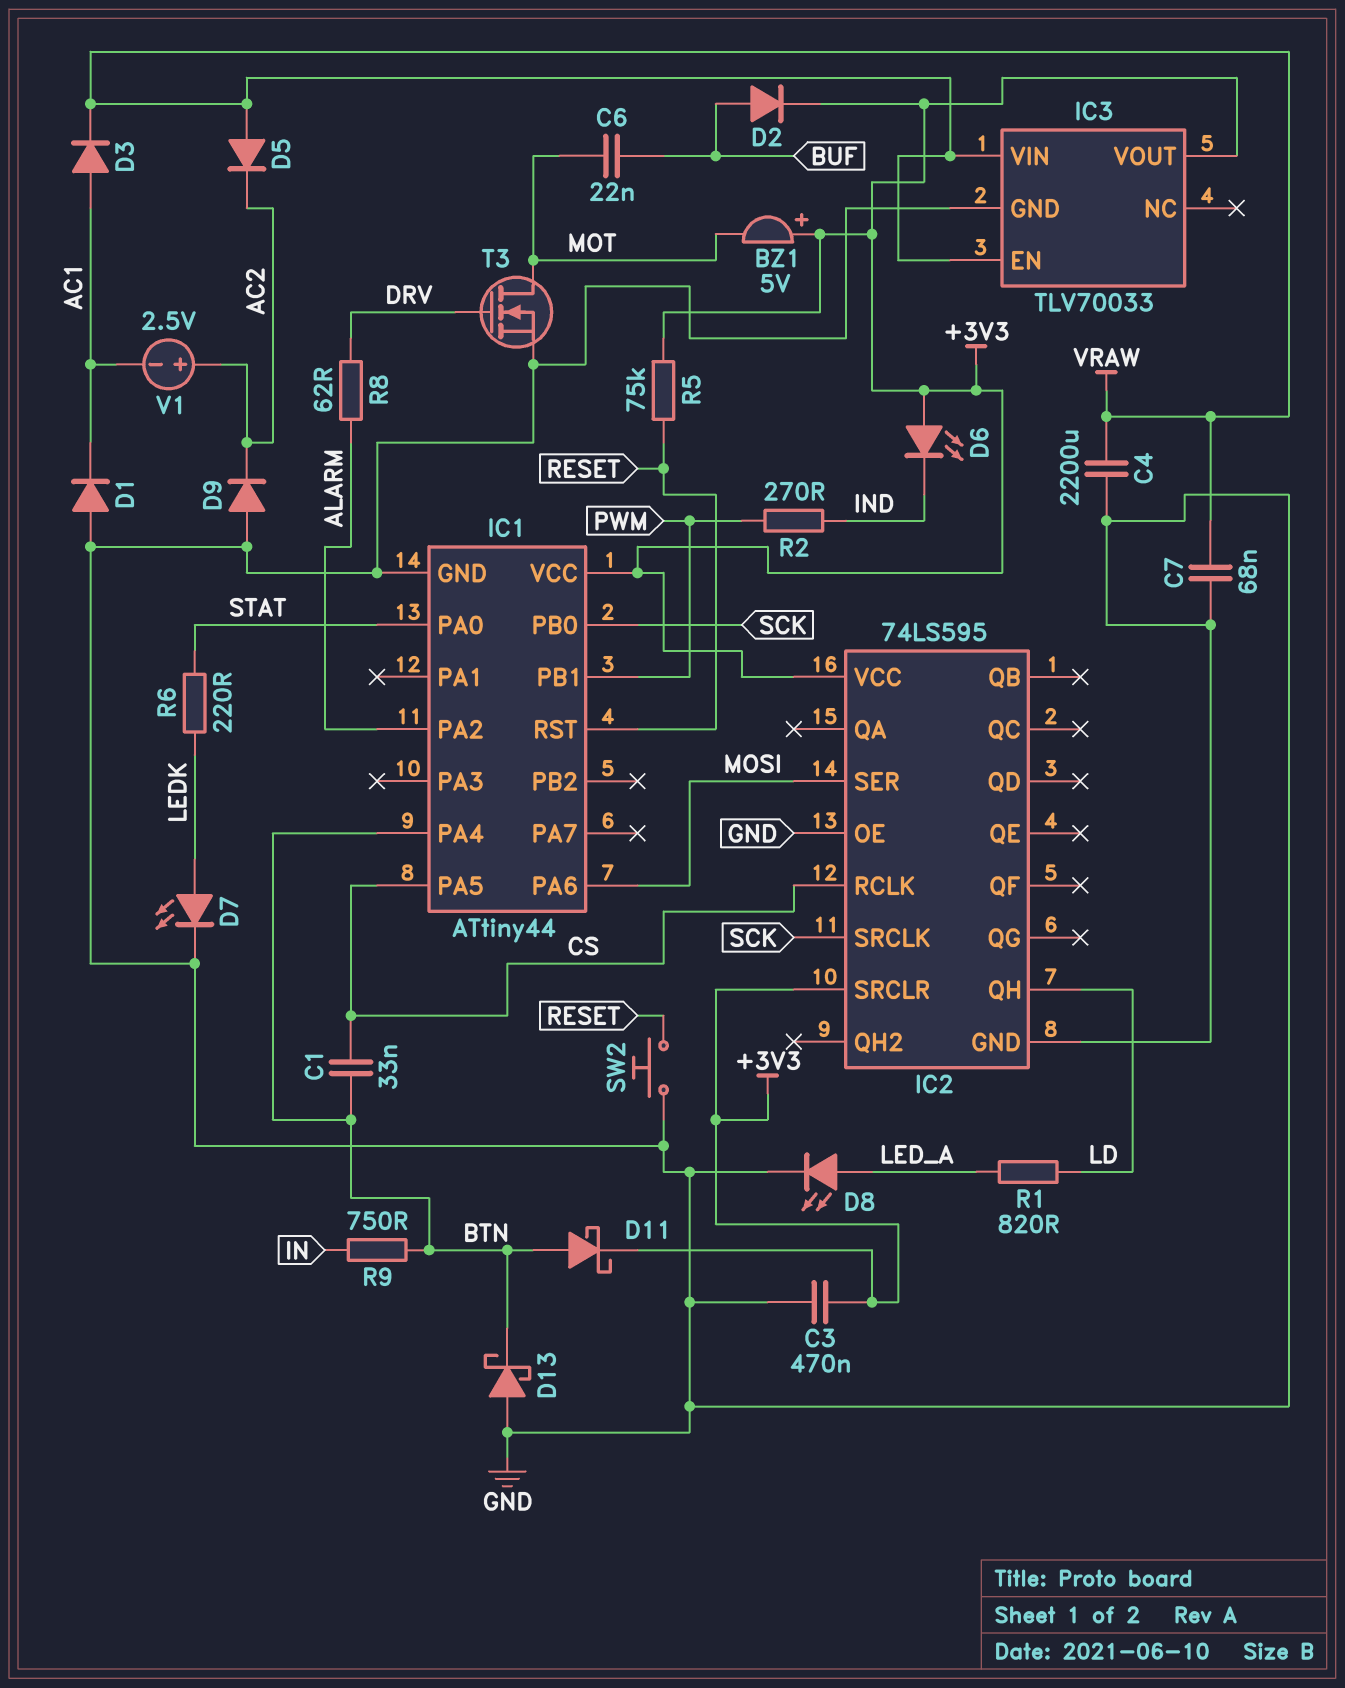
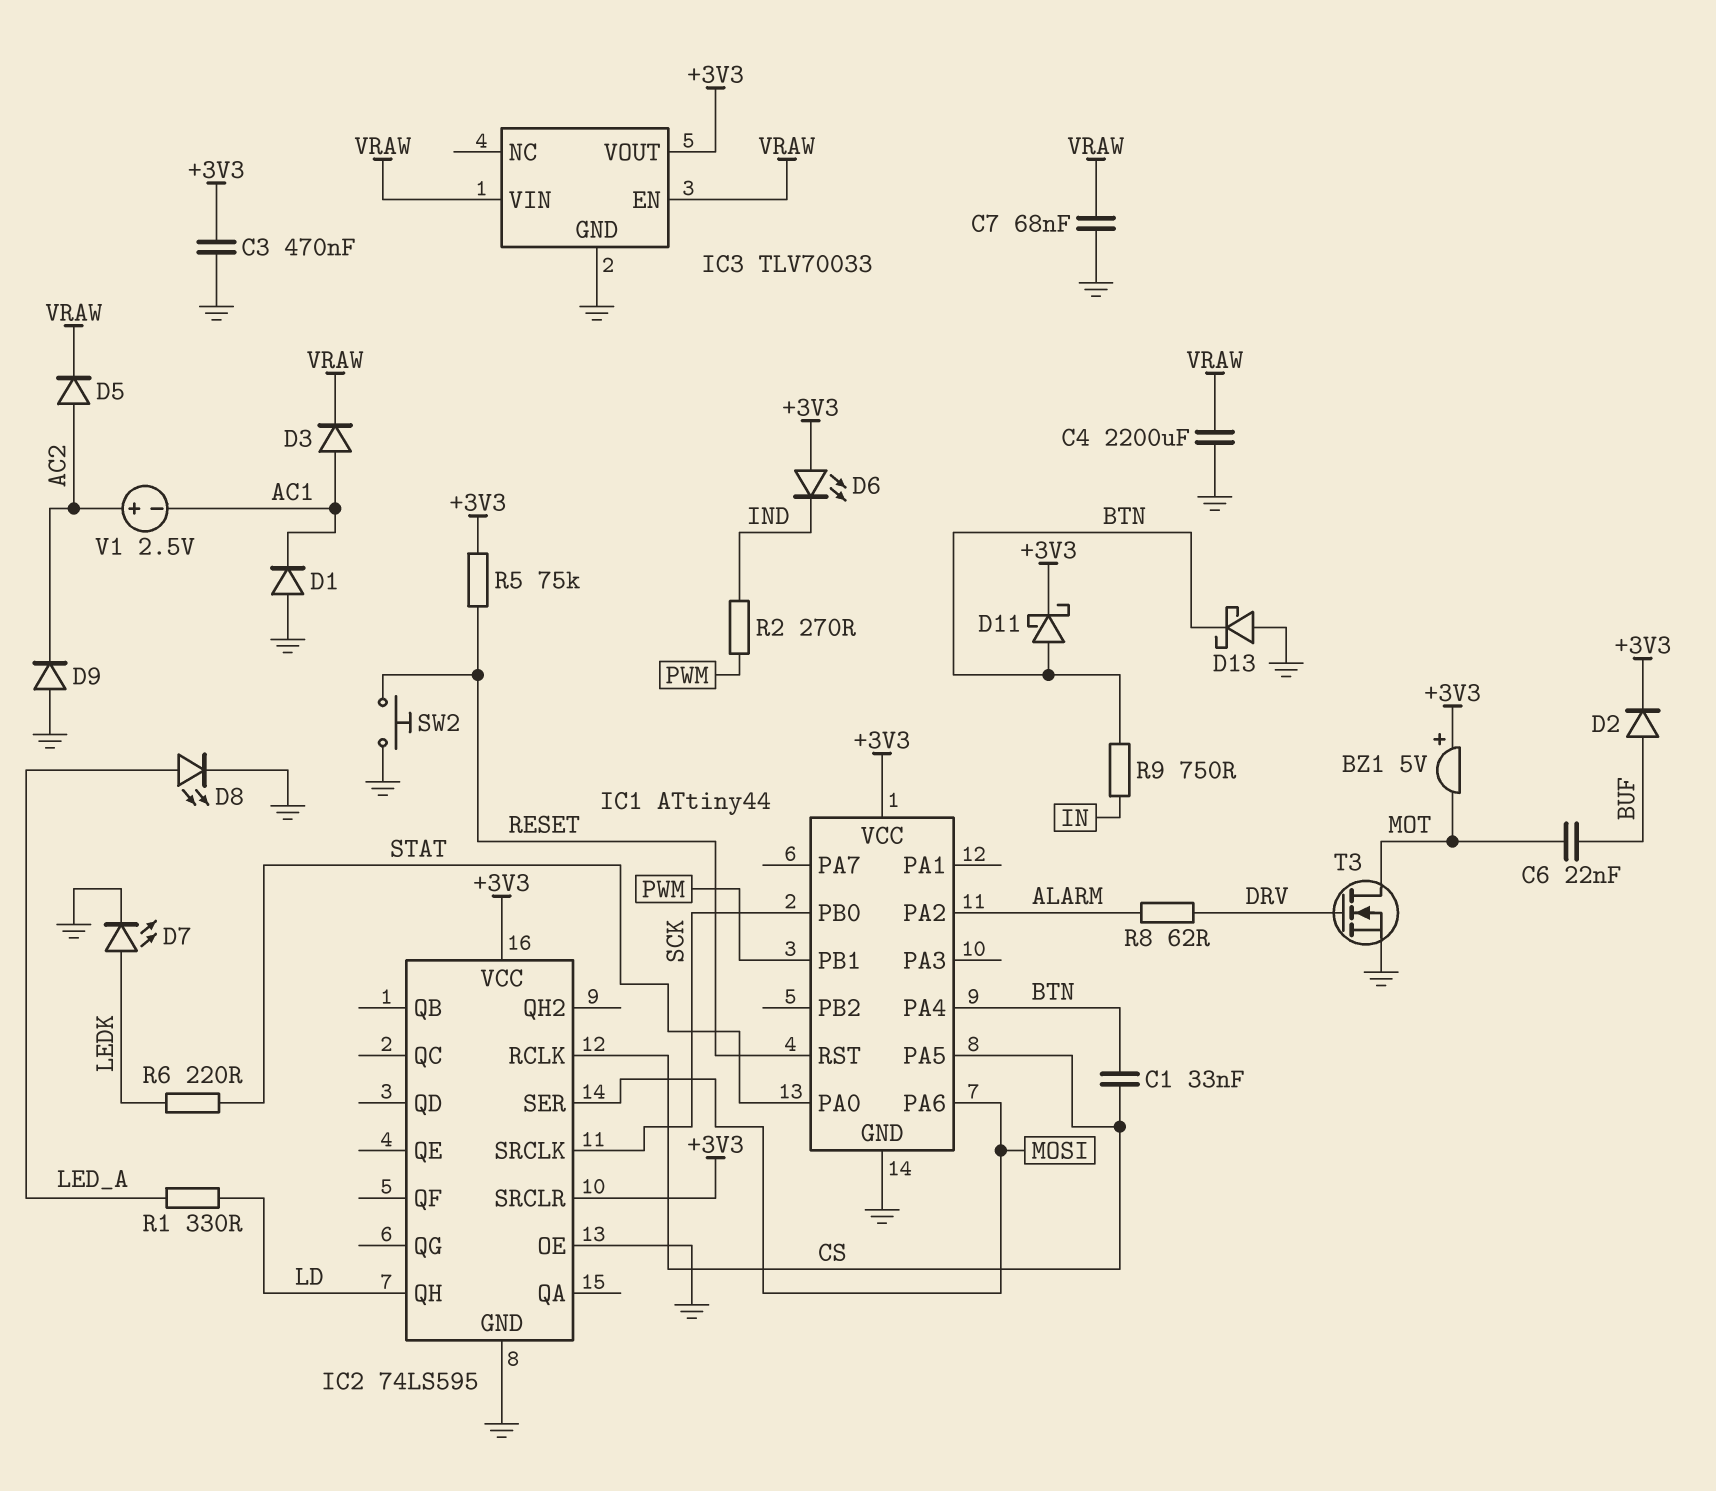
D5: diode (A VRAW, K AC2) -> diode (A AC2, K VRAW)
R1: 820 (LD, LED_A) -> 330 (LD, LED_A)

